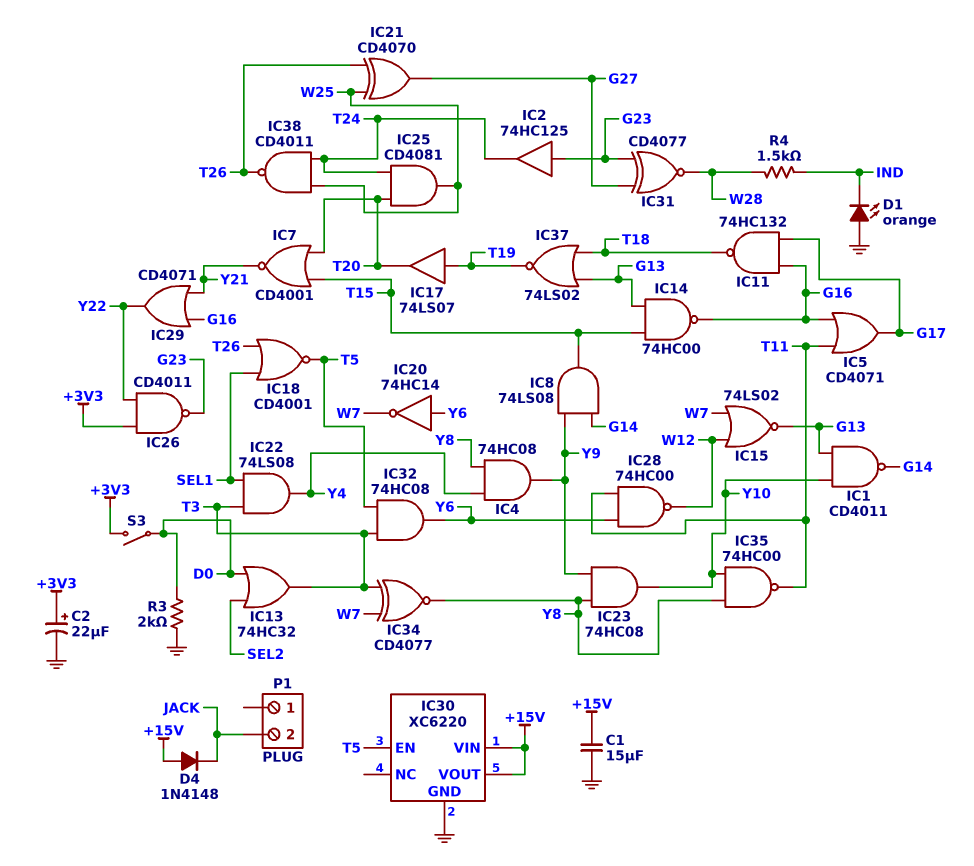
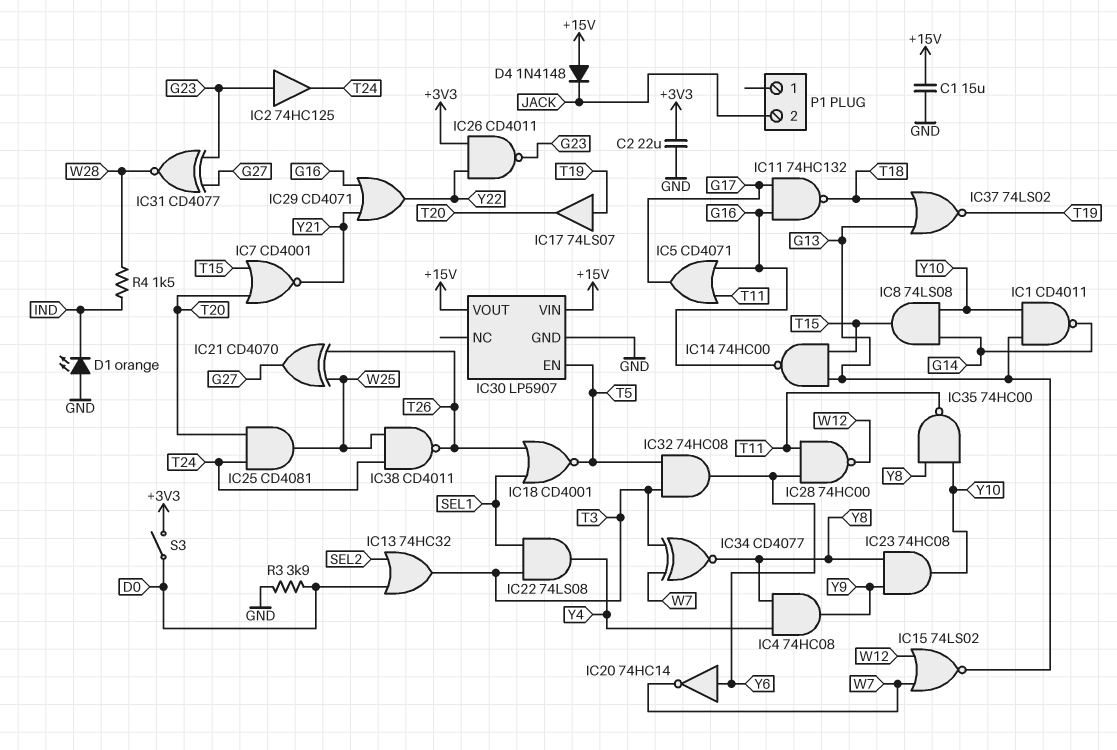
C2: 22uF (plus +3V3, minus GND) -> 22uF (+3V3, GND)
IC8: AND 74LS08 (in G14, in Y9, out T15) -> AND 74LS08 (in G14, in Y10, out T15)
IC30: XC6220 -> LP5907
R3: 2k (D0, GND) -> 3.9k (D0, GND)

